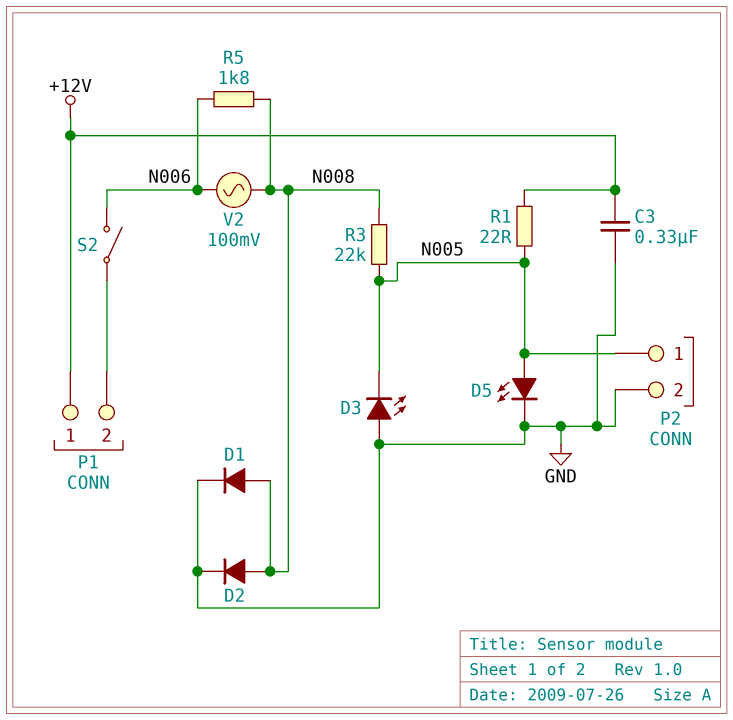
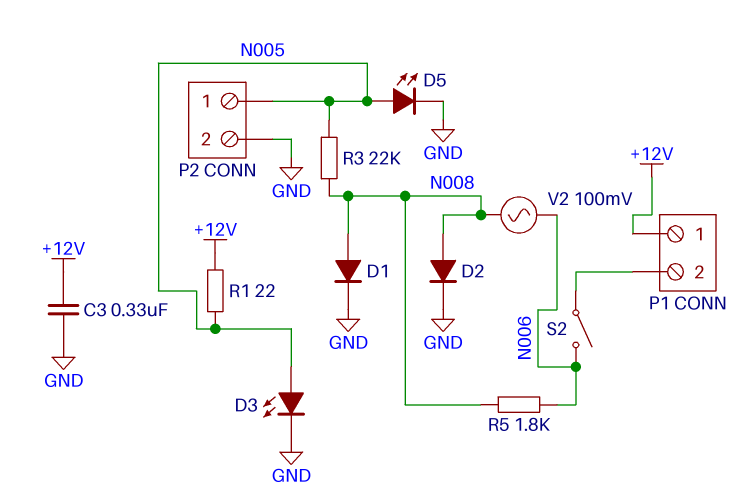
D3: LED (A GND, K N005) -> LED (A N005, K GND)

